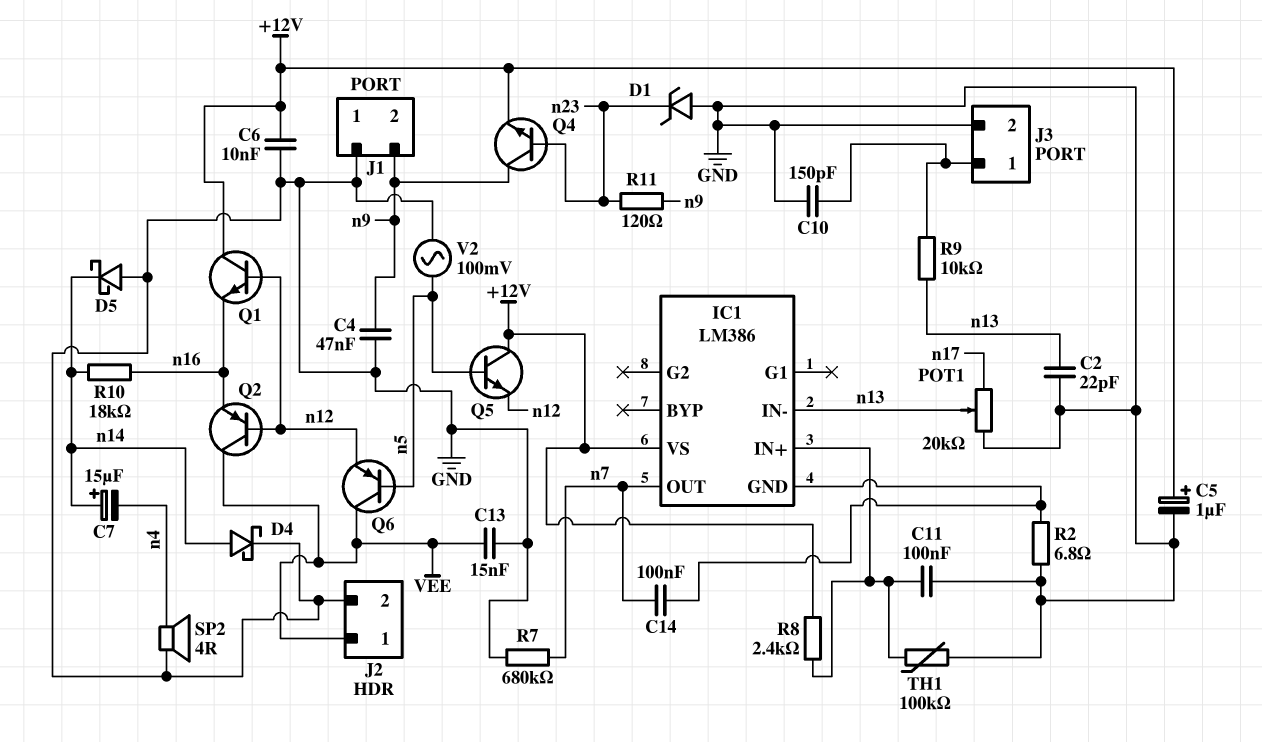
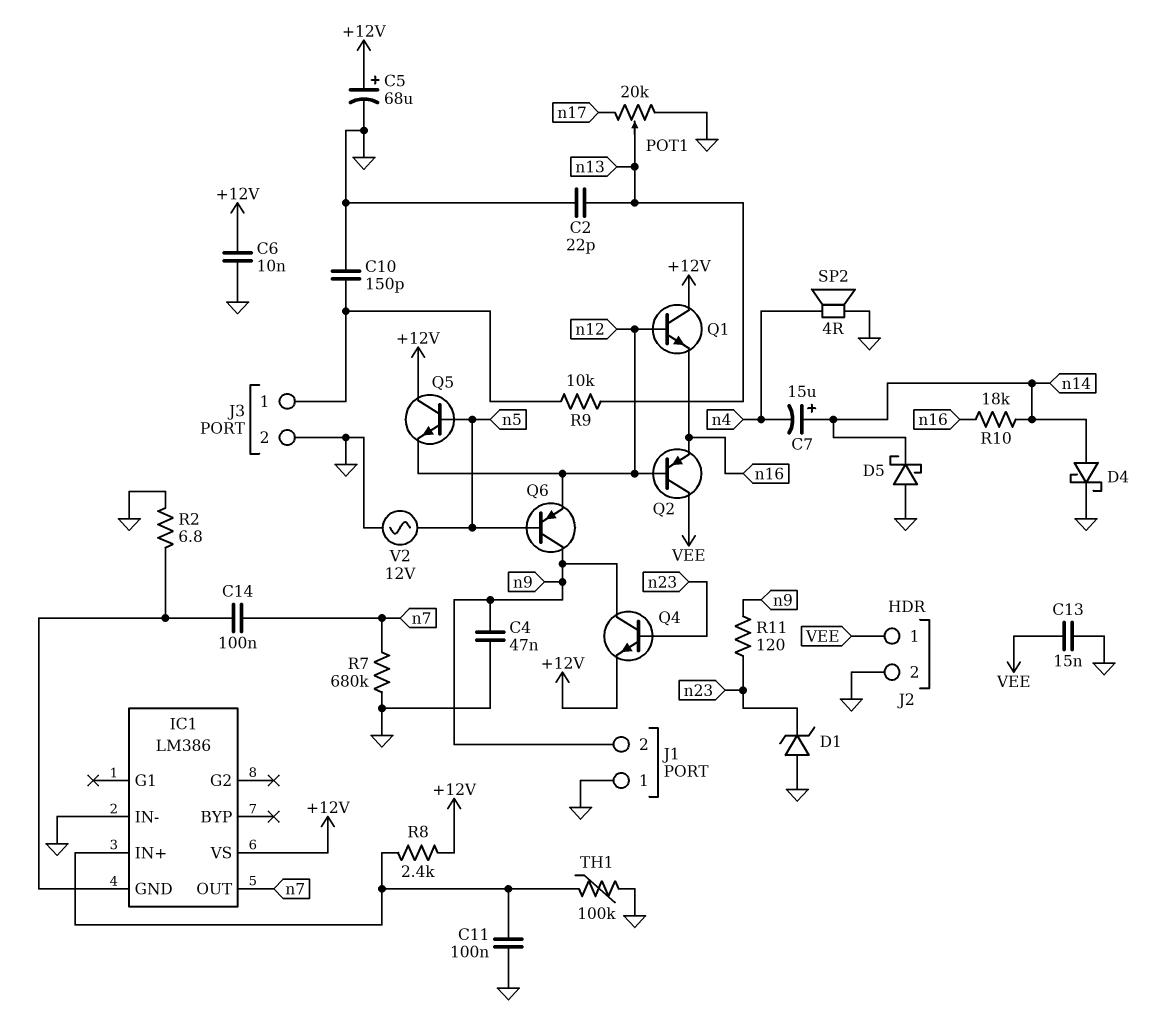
C5: 1uF (plus +12V, minus GND) -> 68uF (plus +12V, minus GND)
IC1 pin IN-: n13 -> GND
Q6: PNP (B n5, C VEE, E n12) -> PNP (B n5, C n9, E n12)
V2: AC 100mV (GND, n5) -> AC 12V (GND, n5)

